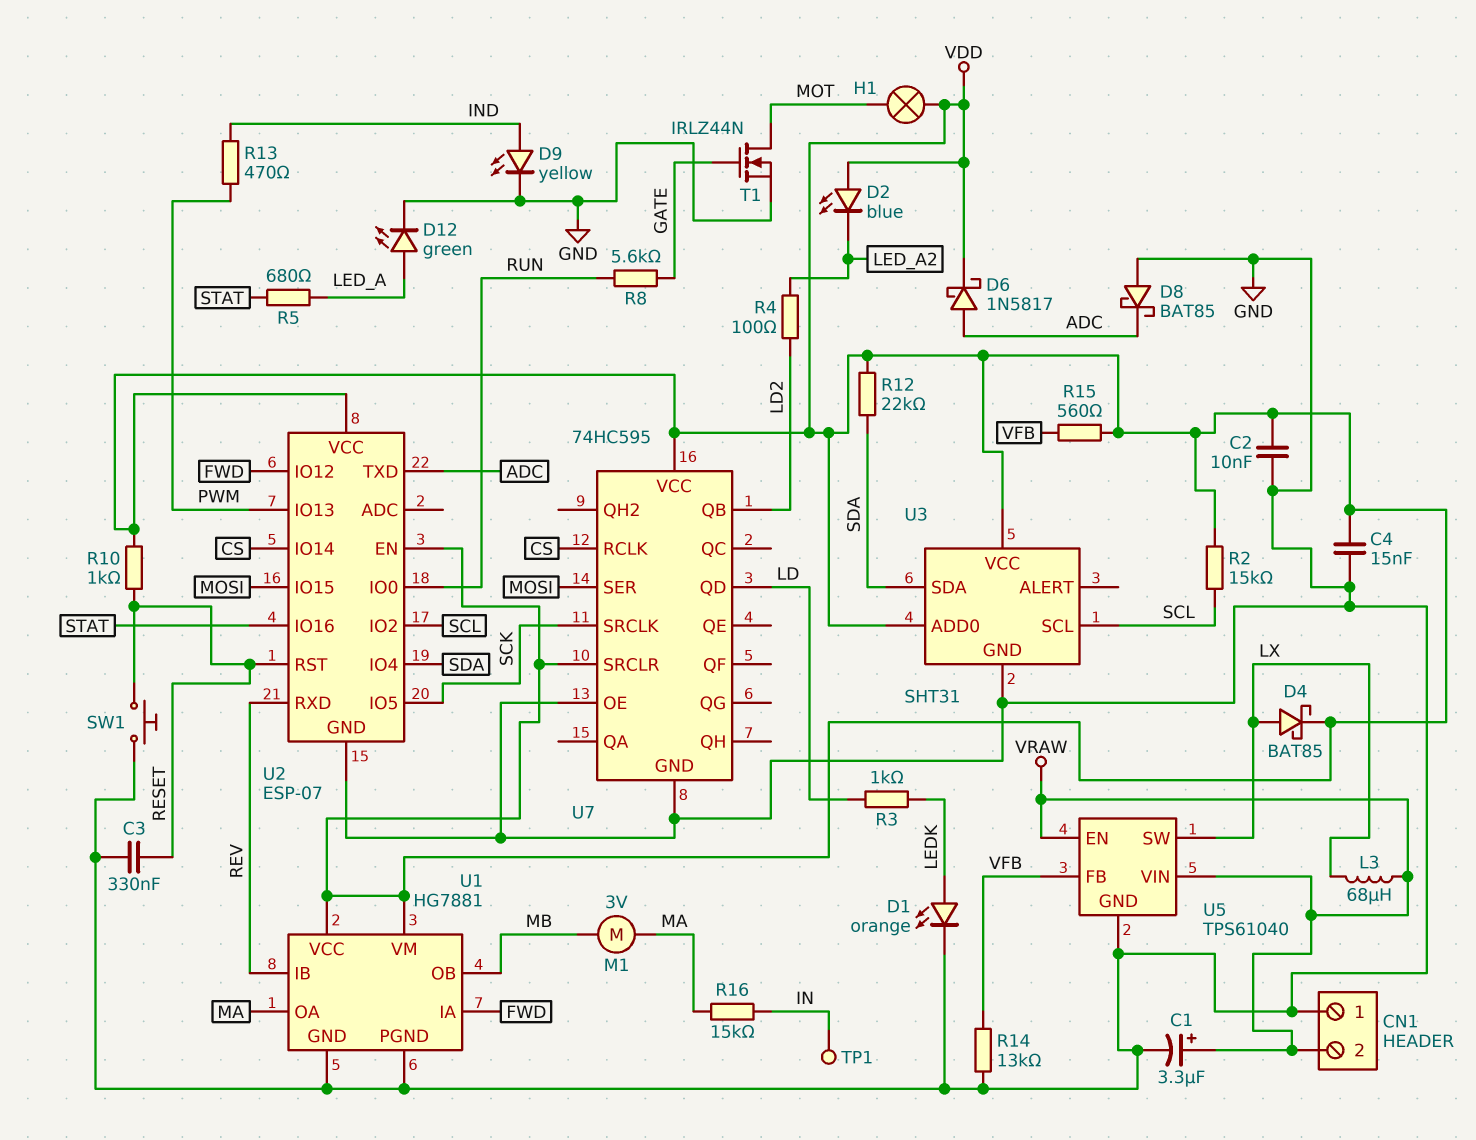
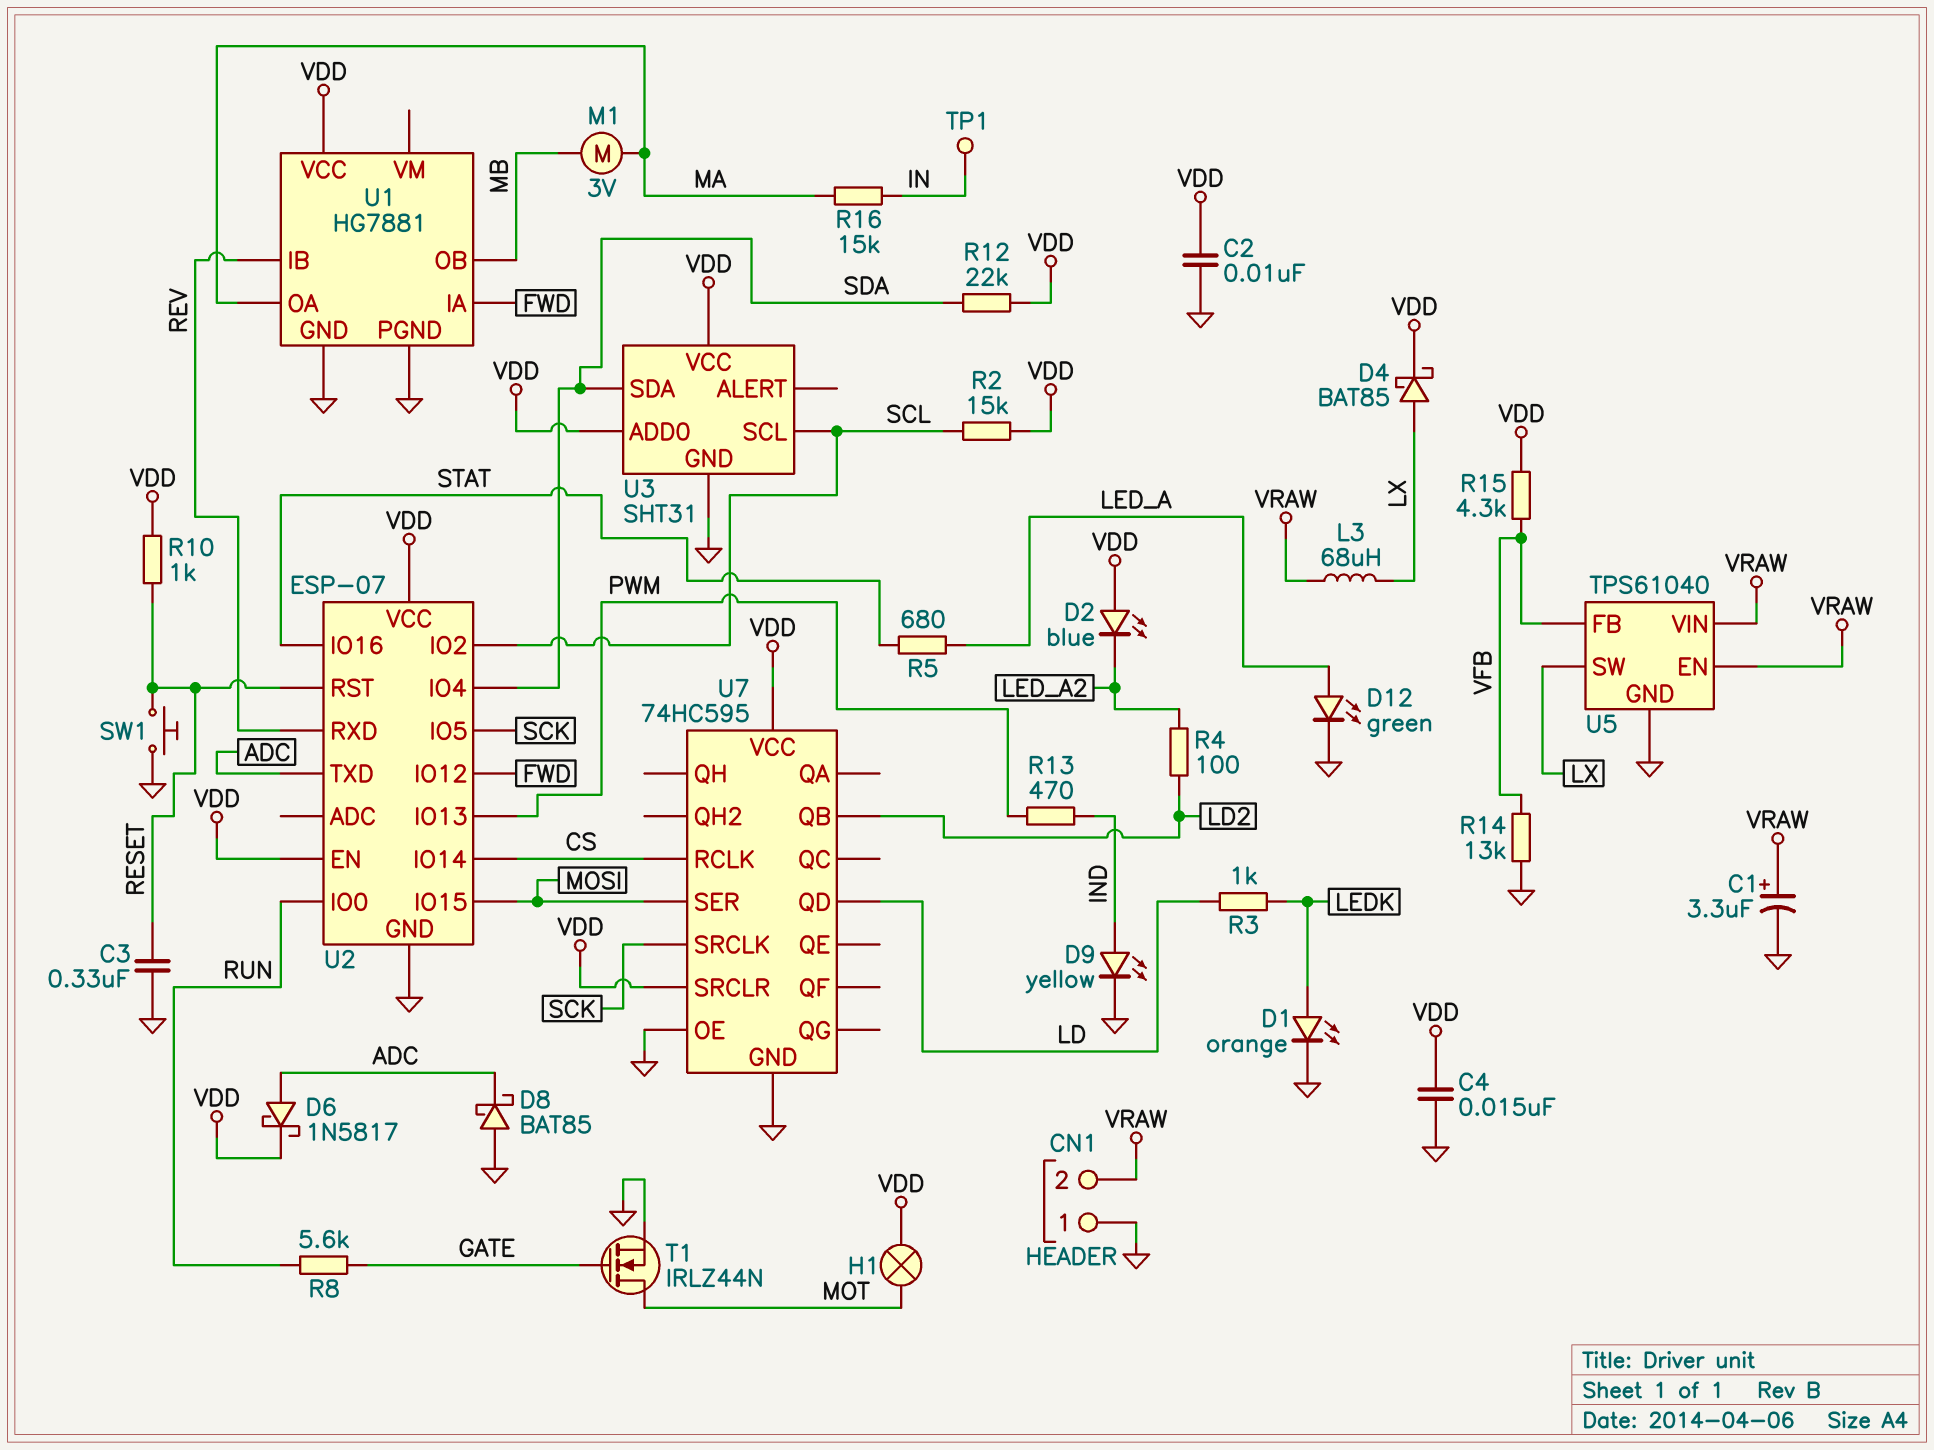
R15: 560 (VDD, VFB) -> 4.3k (VDD, VFB)
U1 pin VM: VDD -> none

